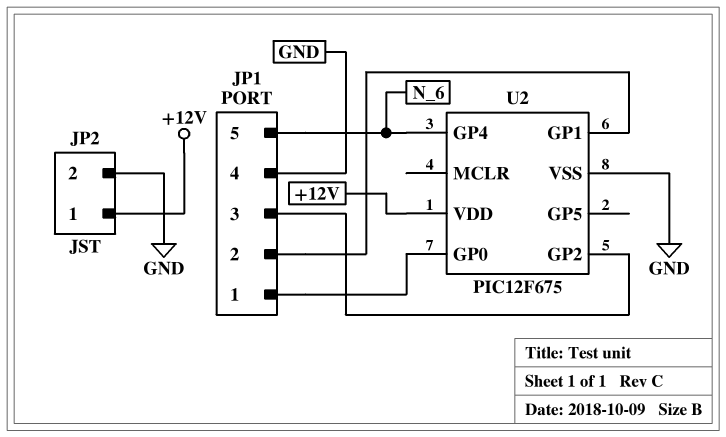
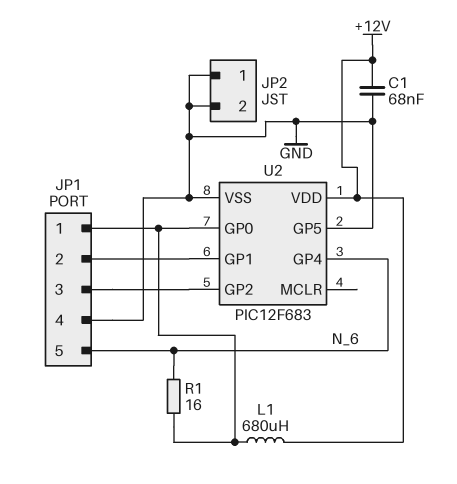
C1: none -> 68nF (+12V, GND)
JP2 pin 1: +12V -> GND
L1: none -> 680uH (+12V, JP1/1)
R1: none -> 16 (JP1/1, N_6)
U2: PIC12F675 -> PIC12F683
U2 pin GP5: none -> GND

